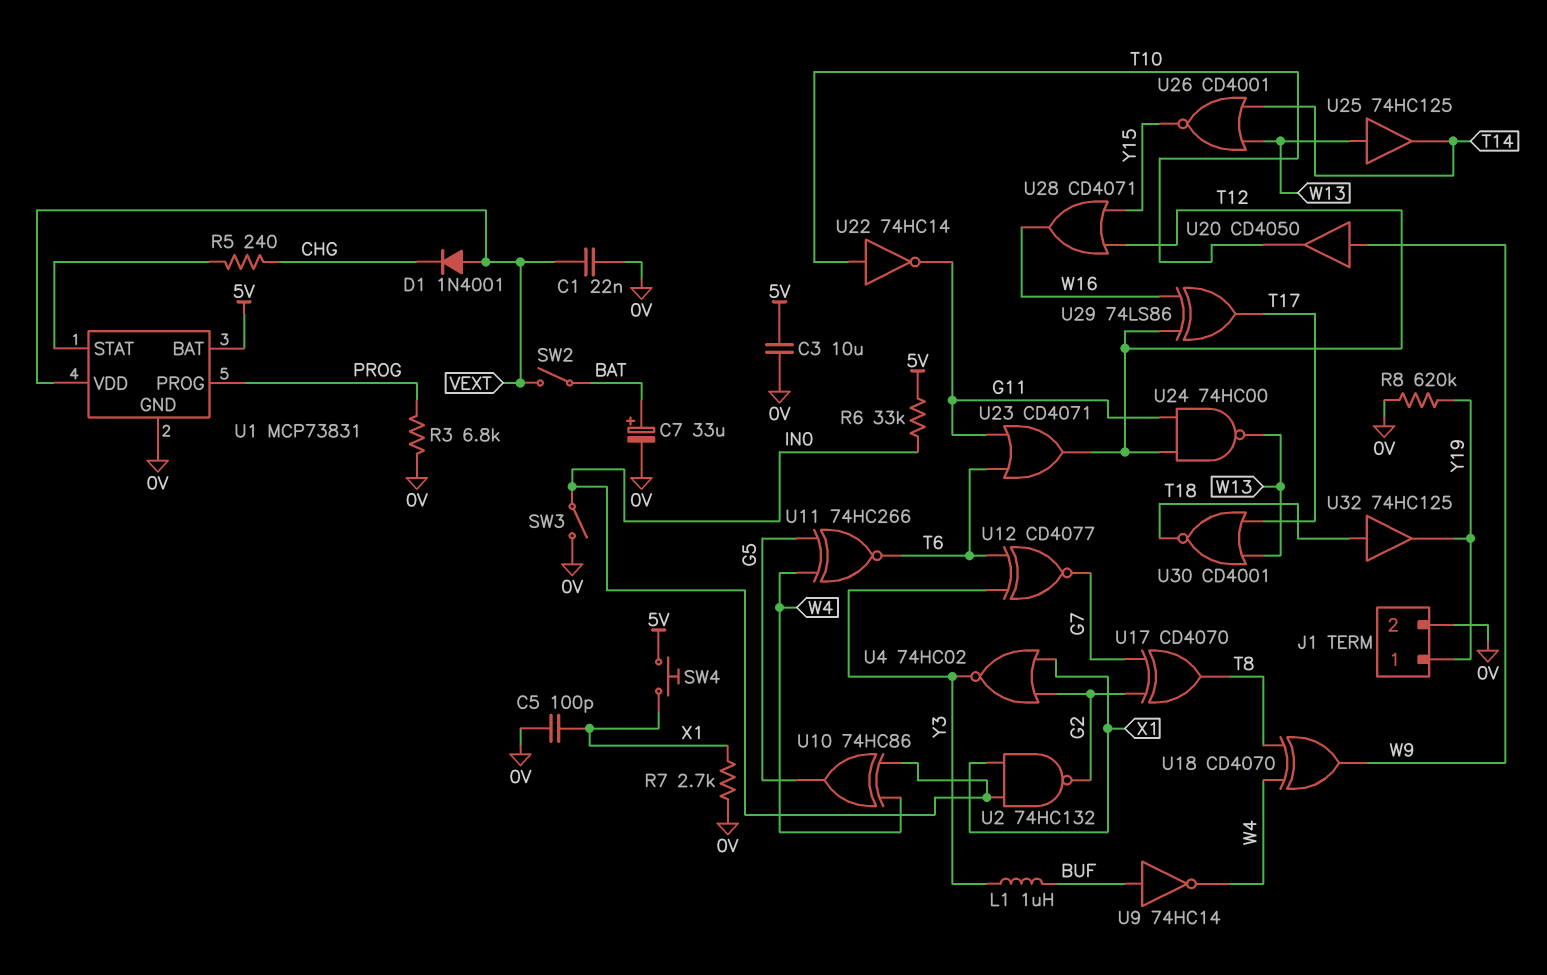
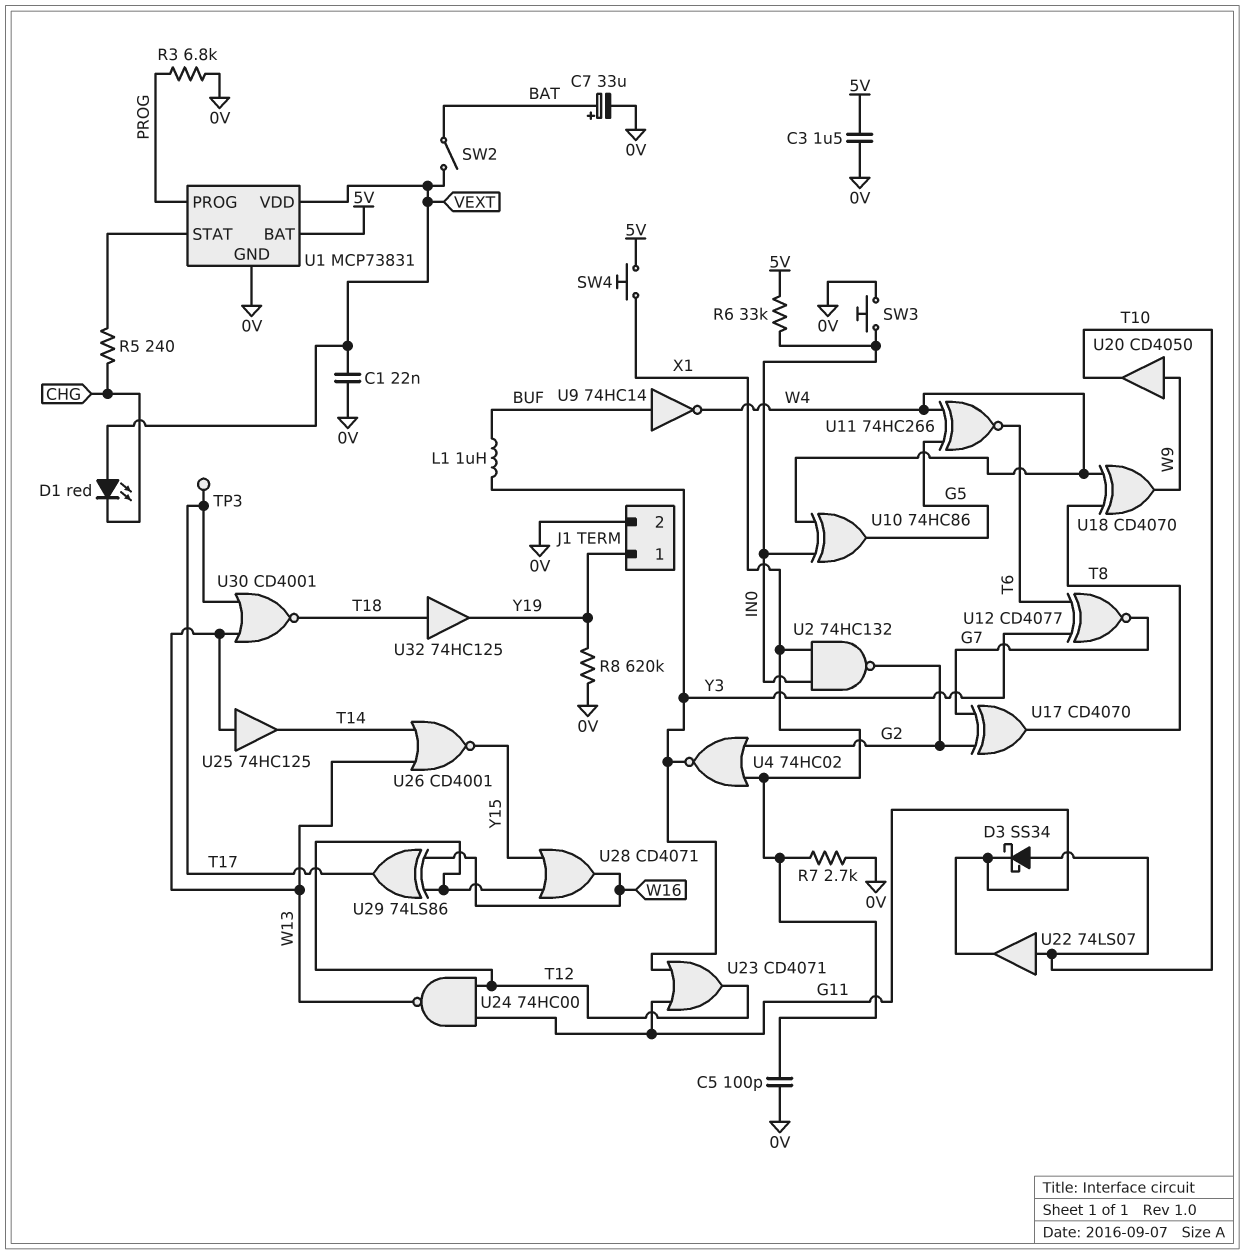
C3: 10uF (0V, 5V) -> 1.5uF (0V, 5V)
D1: diode 1N4001 (A VEXT, K CHG) -> LED red (A VEXT, K CHG)
D3: none -> schottky SS34 (A T10, K G11)
SW3: switch (0V, IN0) -> button (0V, IN0)
TP3: none -> test point (T17)
U22: NOT 74HC14 (in T10, out G11) -> buffer 74LS07 (in T10, out G11)
U23: OR CD4071 (in G11, in T6, out T12) -> OR CD4071 (in G11, in Y3, out T12)

